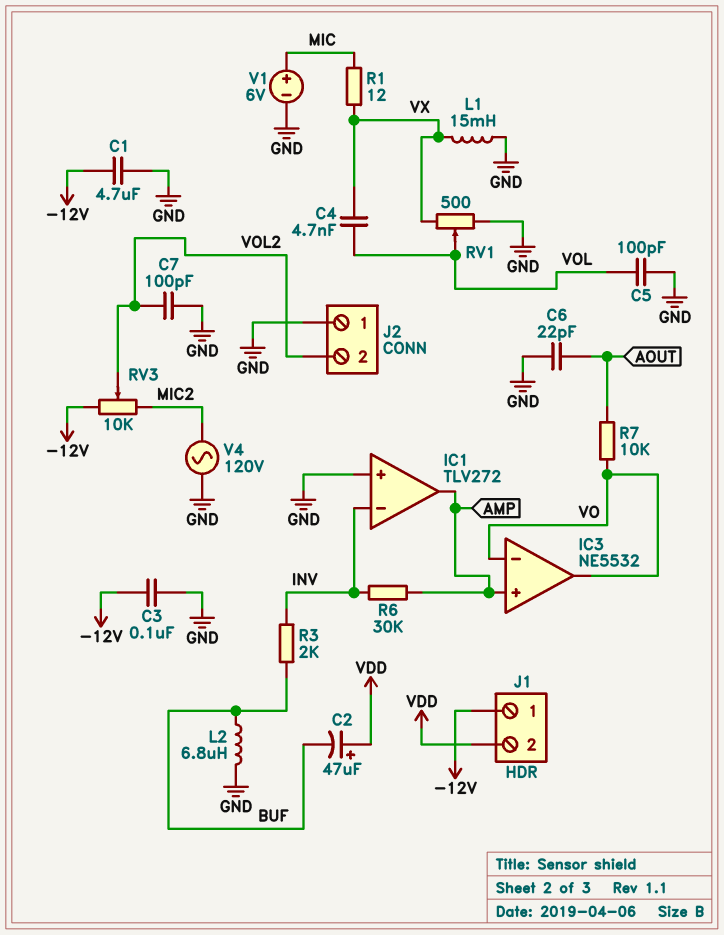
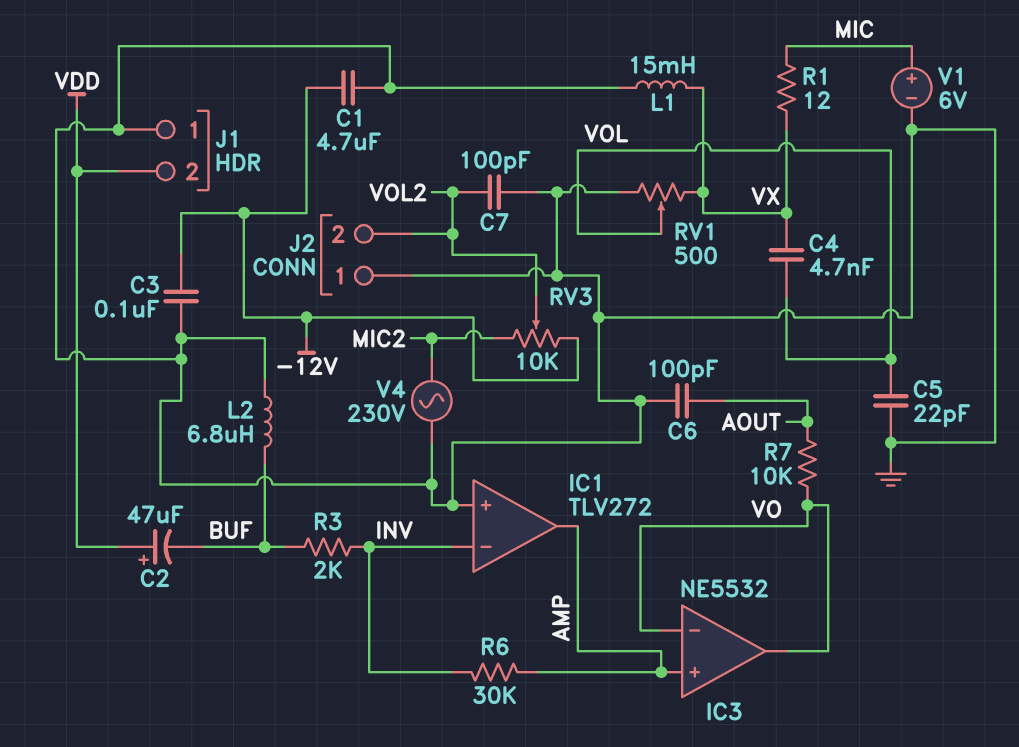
C5: 100pF (GND, VOL) -> 22pF (GND, VOL)
C6: 22pF (AOUT, GND) -> 100pF (AOUT, GND)
J1 pin 1: -12V -> GND
V4: AC 120V (GND, MIC2) -> AC 230V (GND, MIC2)

